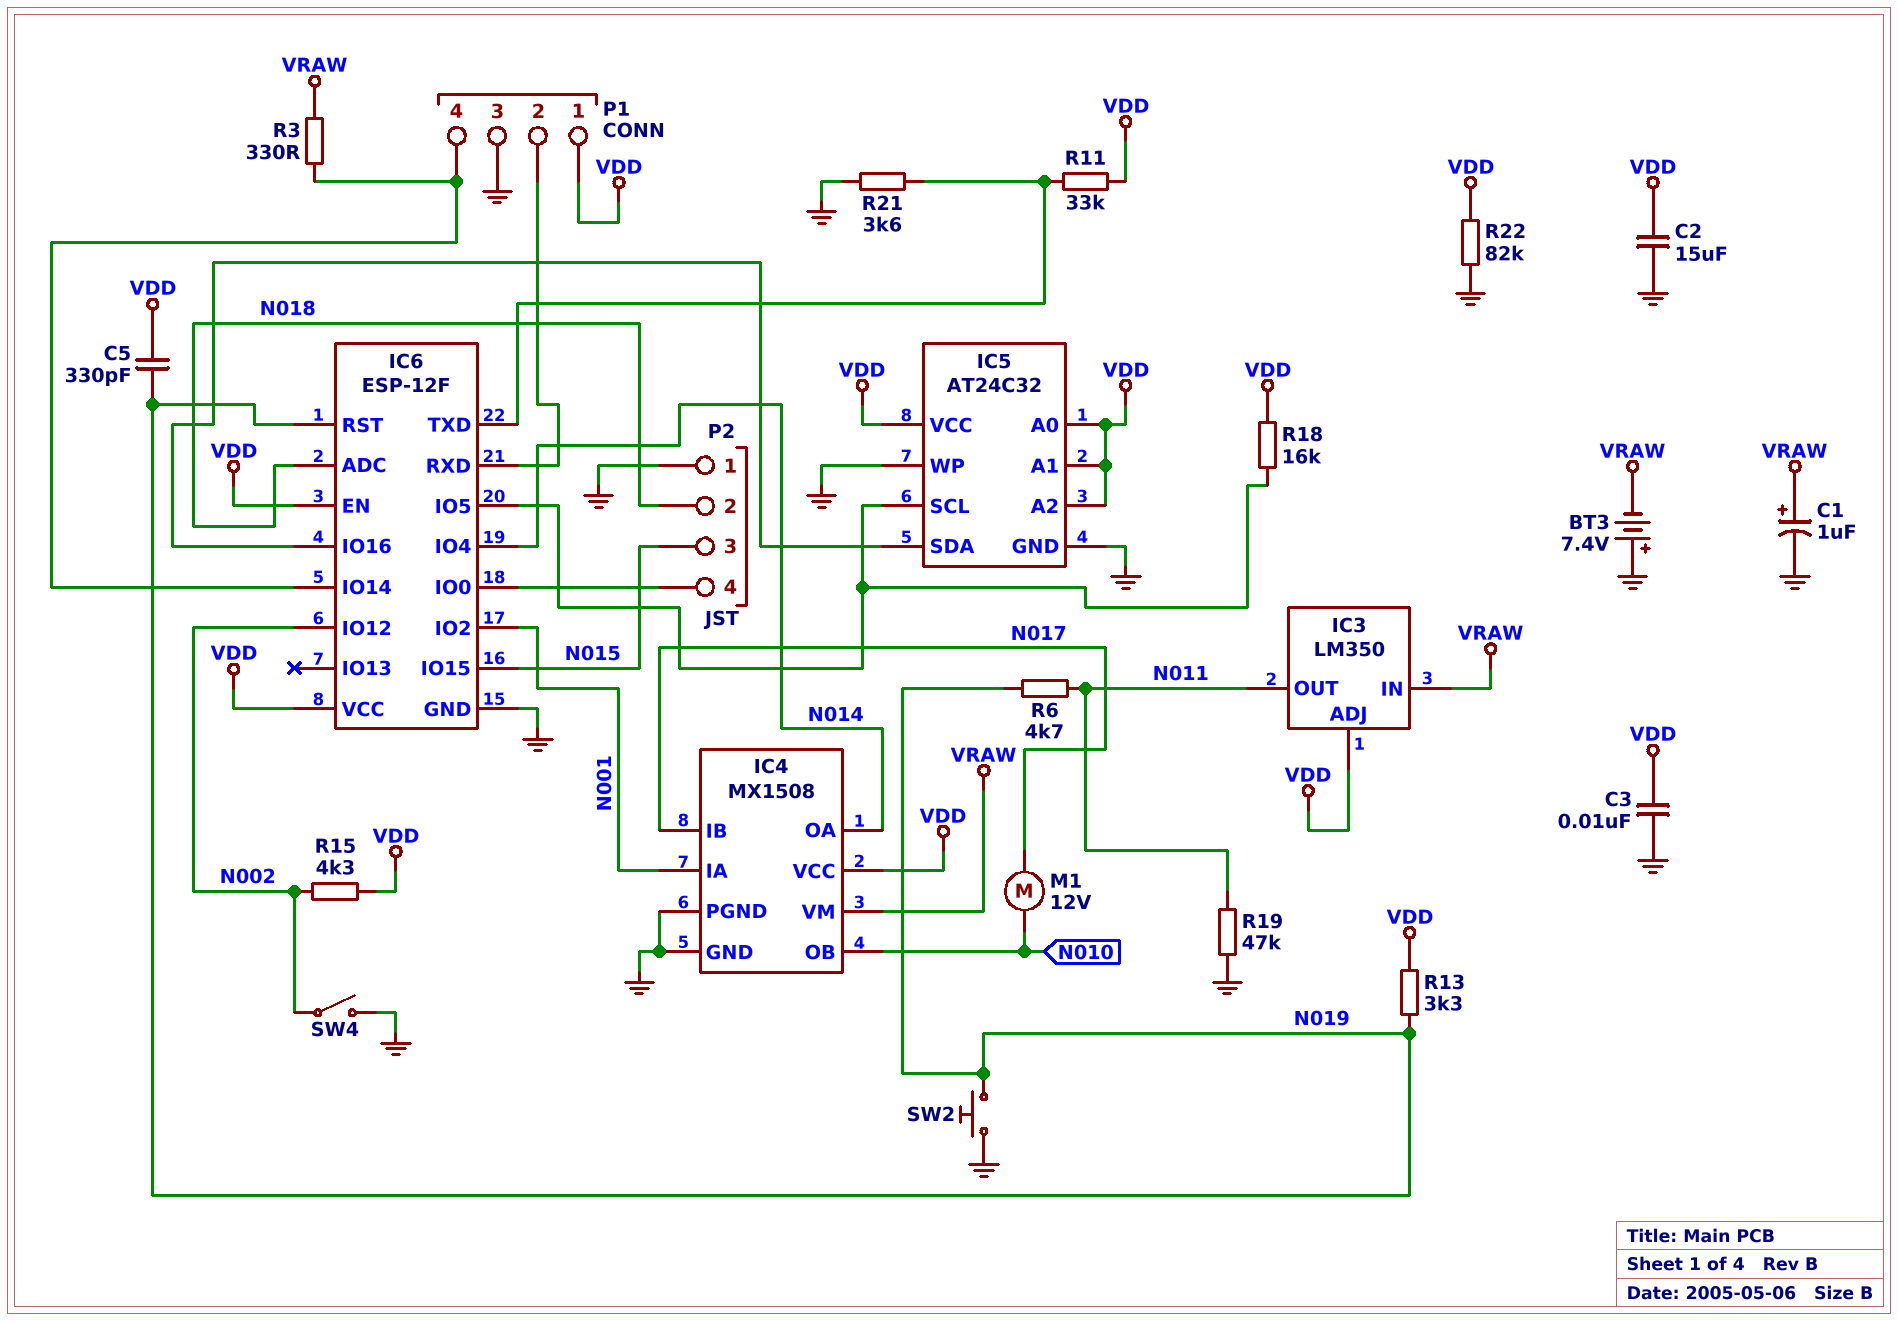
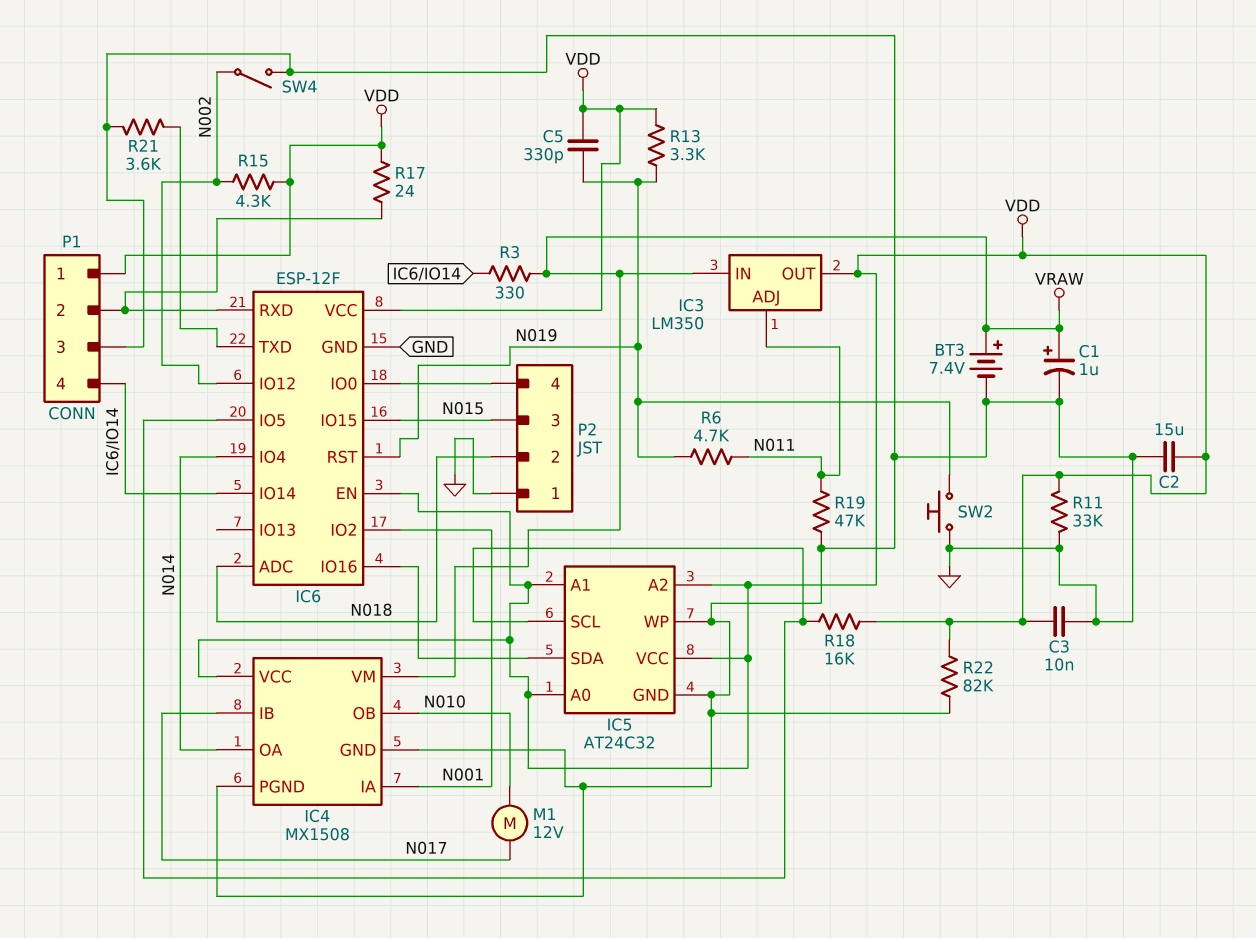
BT3: 7.4V (plus GND, minus VRAW) -> 7.4V (plus VRAW, minus GND)
IC3 pin ADJ: VDD -> N011
IC3 pin OUT: N011 -> VDD
R11: 33k (IC6/TXD, VDD) -> 33k (GND, VDD)
R17: none -> 24 (IC6/RXD, VDD)

